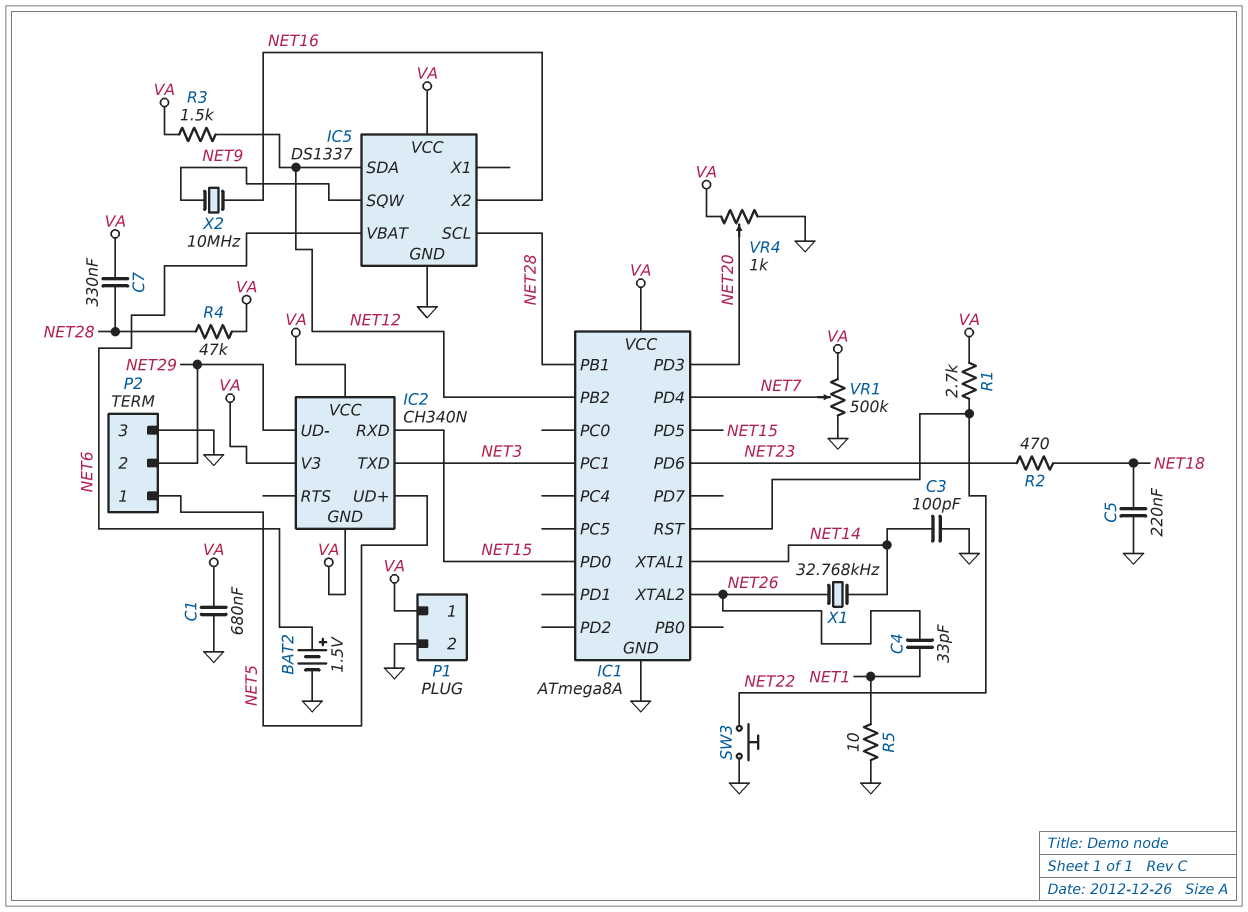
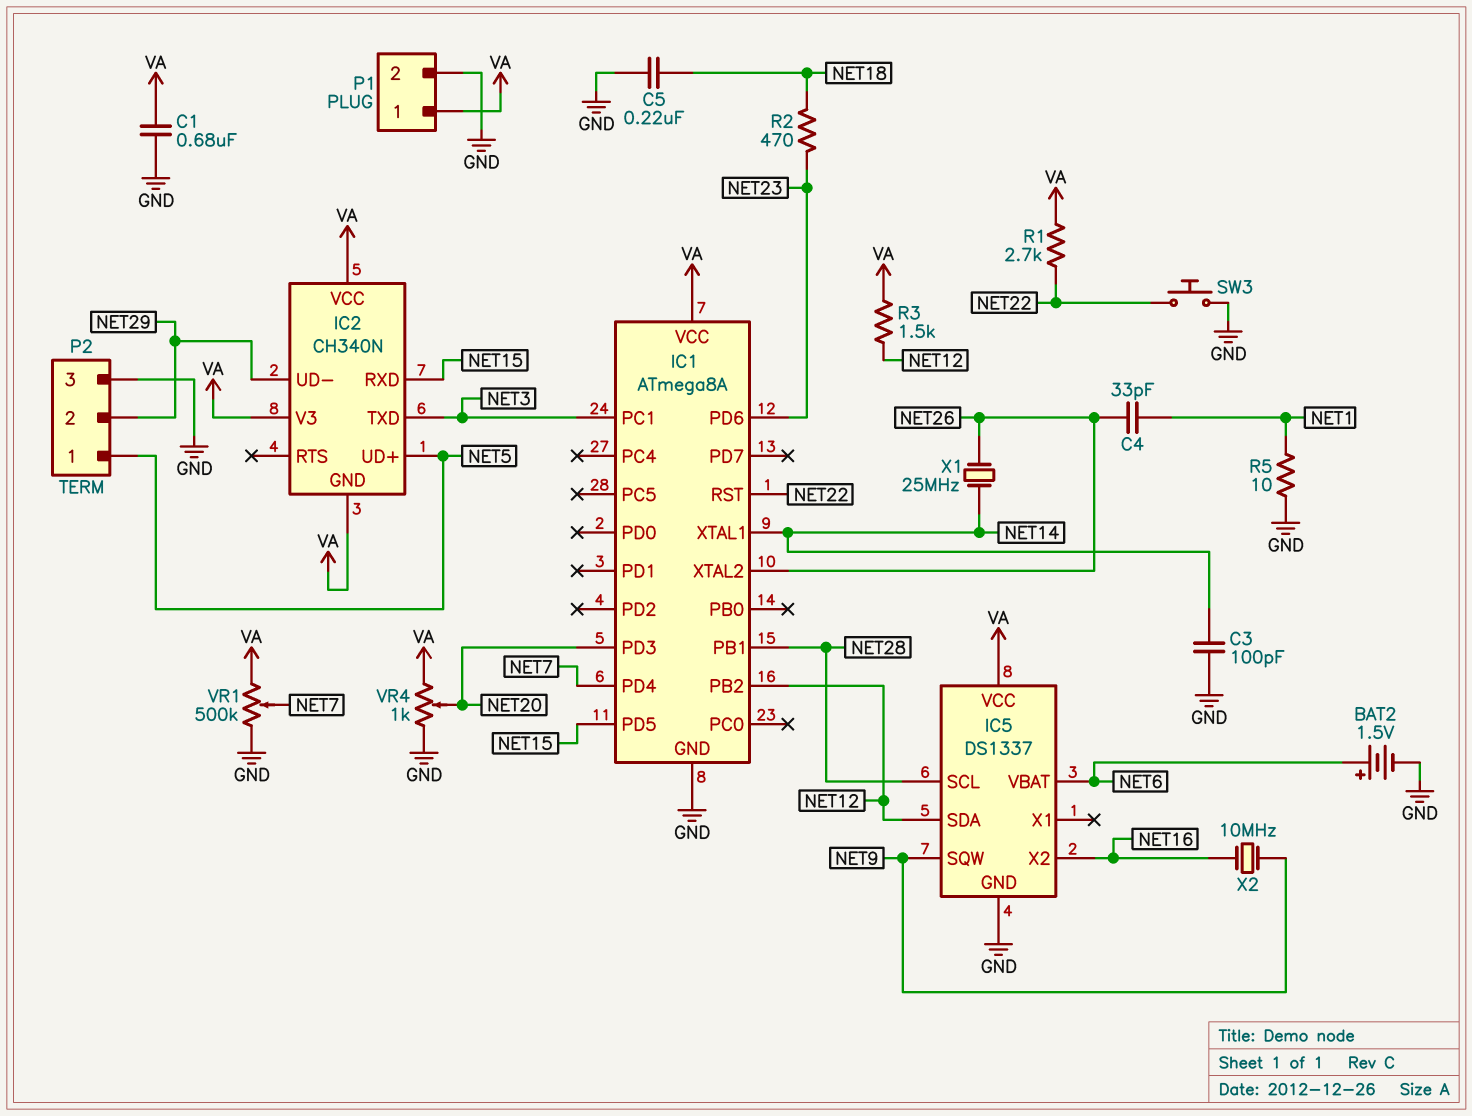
C7: 330nF (NET28, VA) -> none
IC1 pin PD0: NET15 -> none
R4: 47k (NET28, VA) -> none
X1: 32.768kHz (NET14, NET26) -> 25MHz (NET14, NET26)

